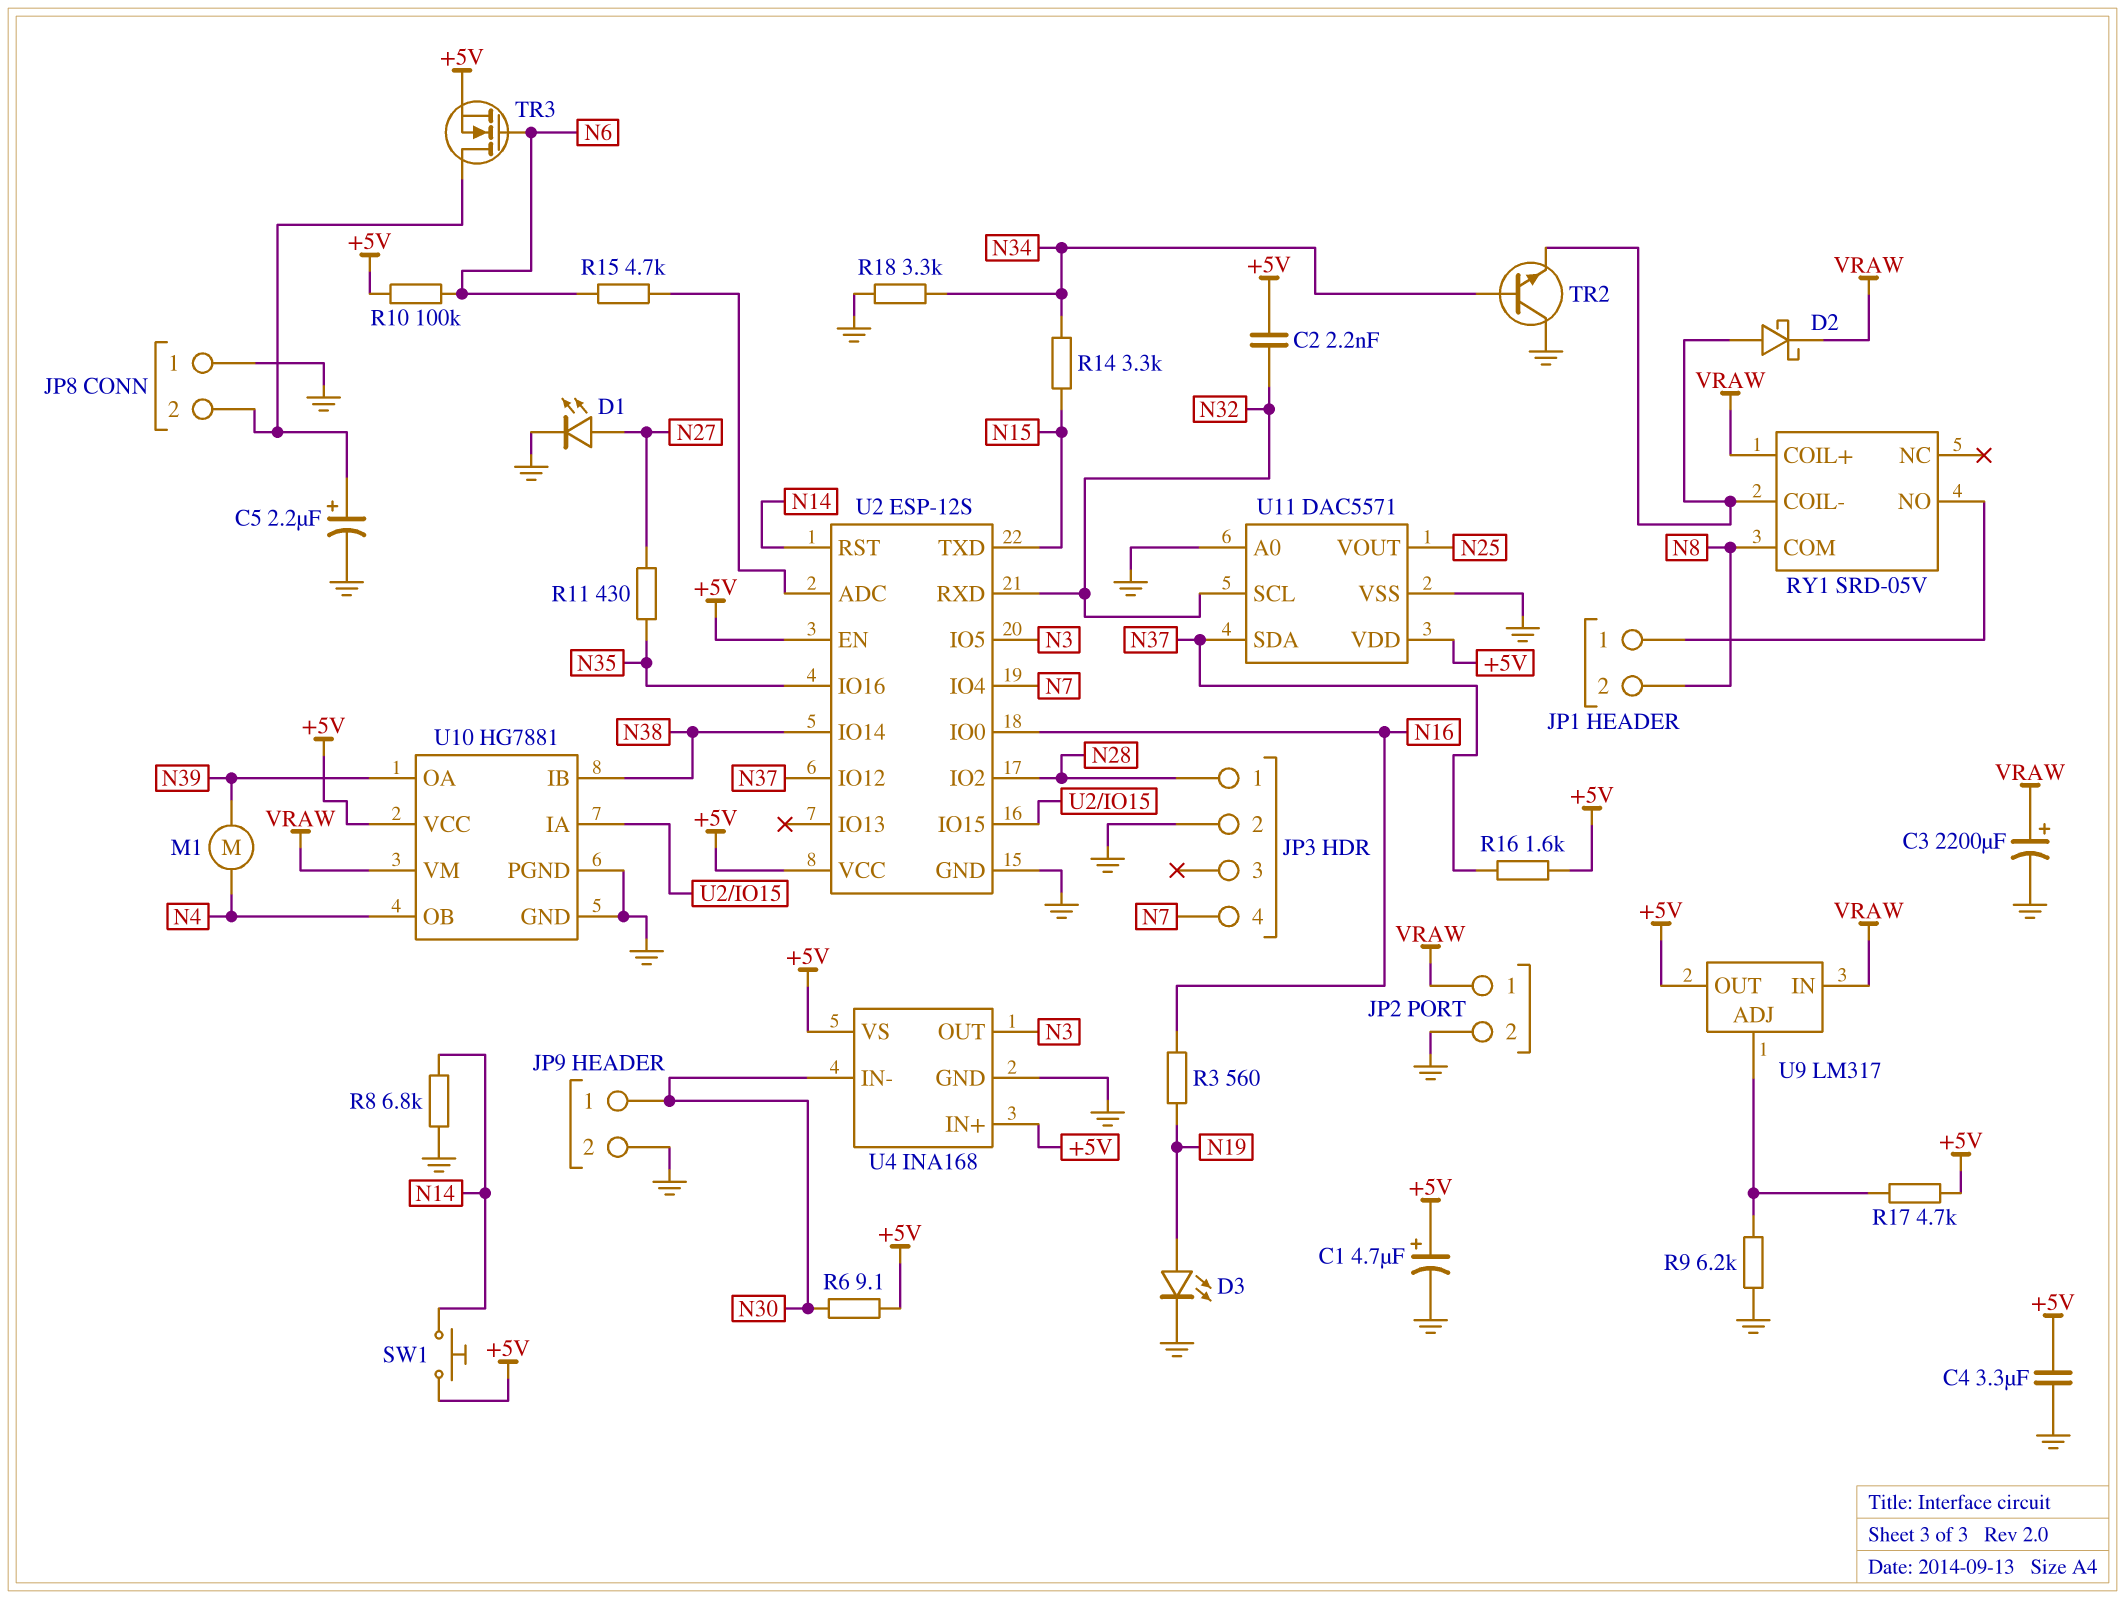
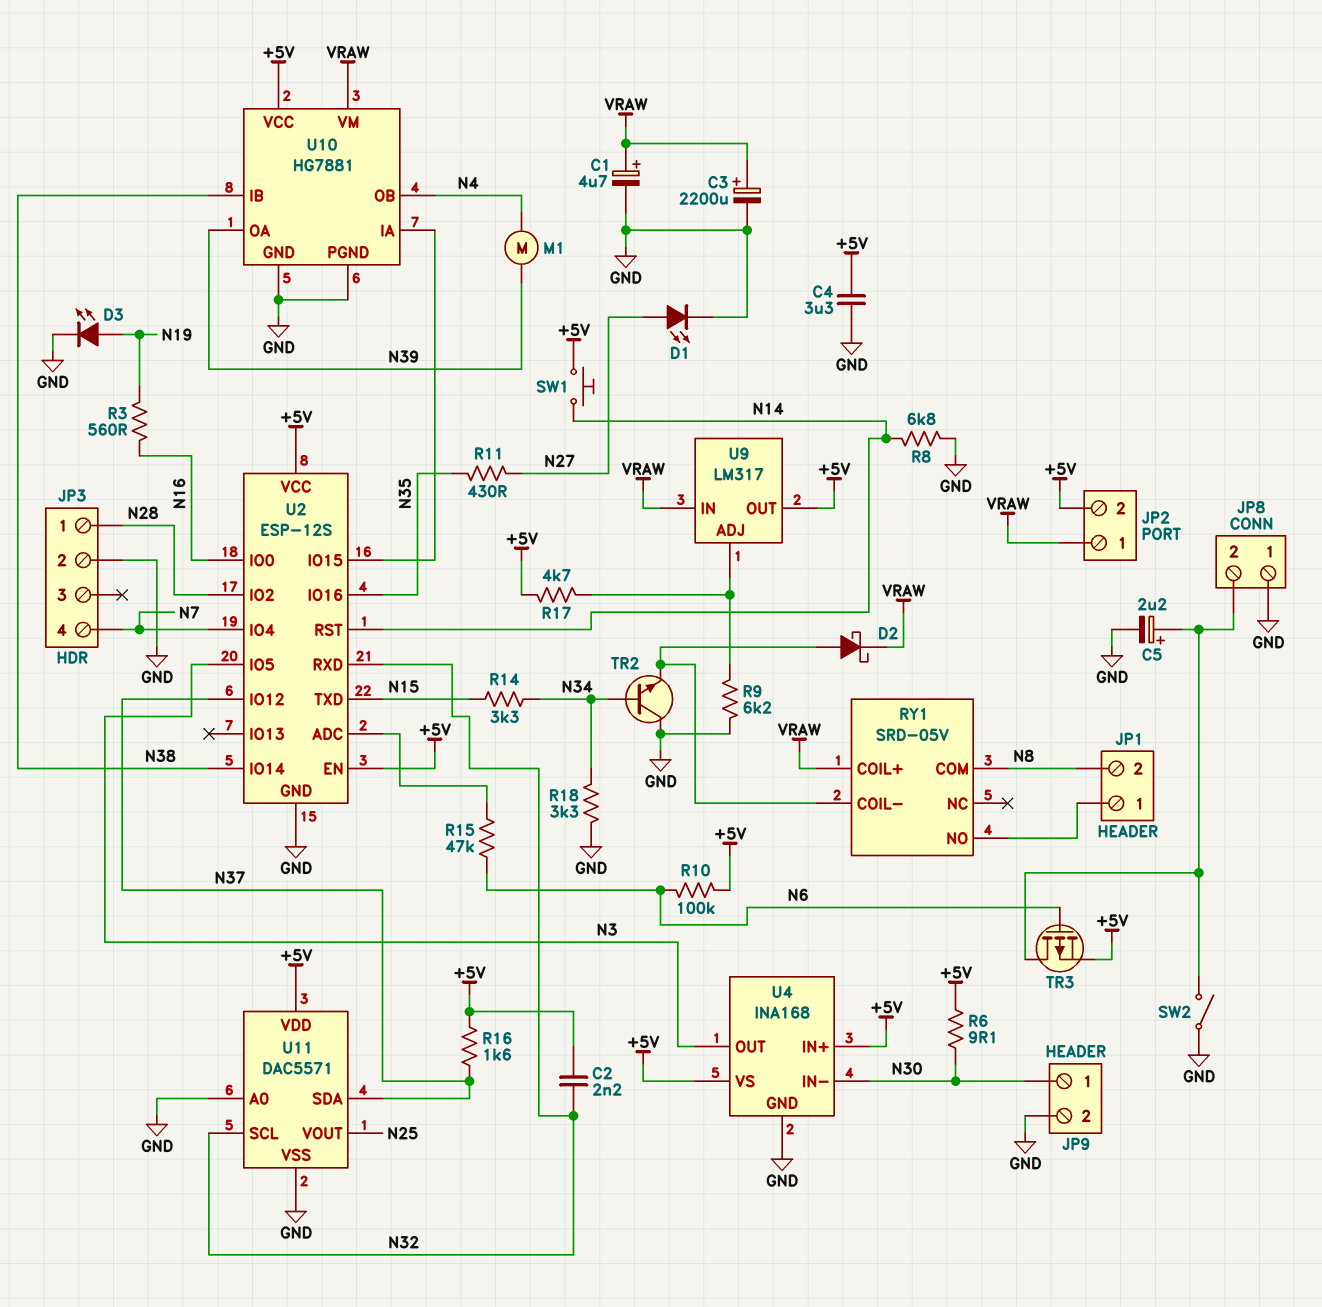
C1: 4.7uF (plus +5V, minus GND) -> 4.7uF (plus VRAW, minus GND)
JP2 pin 2: GND -> +5V
R15: 4.7k (N6, U2/ADC) -> 47k (N6, U2/ADC)
SW2: none -> switch (GND, JP8/2)
TR3: NMOS (G N6, D JP8/2, S +5V) -> PMOS (G N6, D JP8/2, S +5V)

